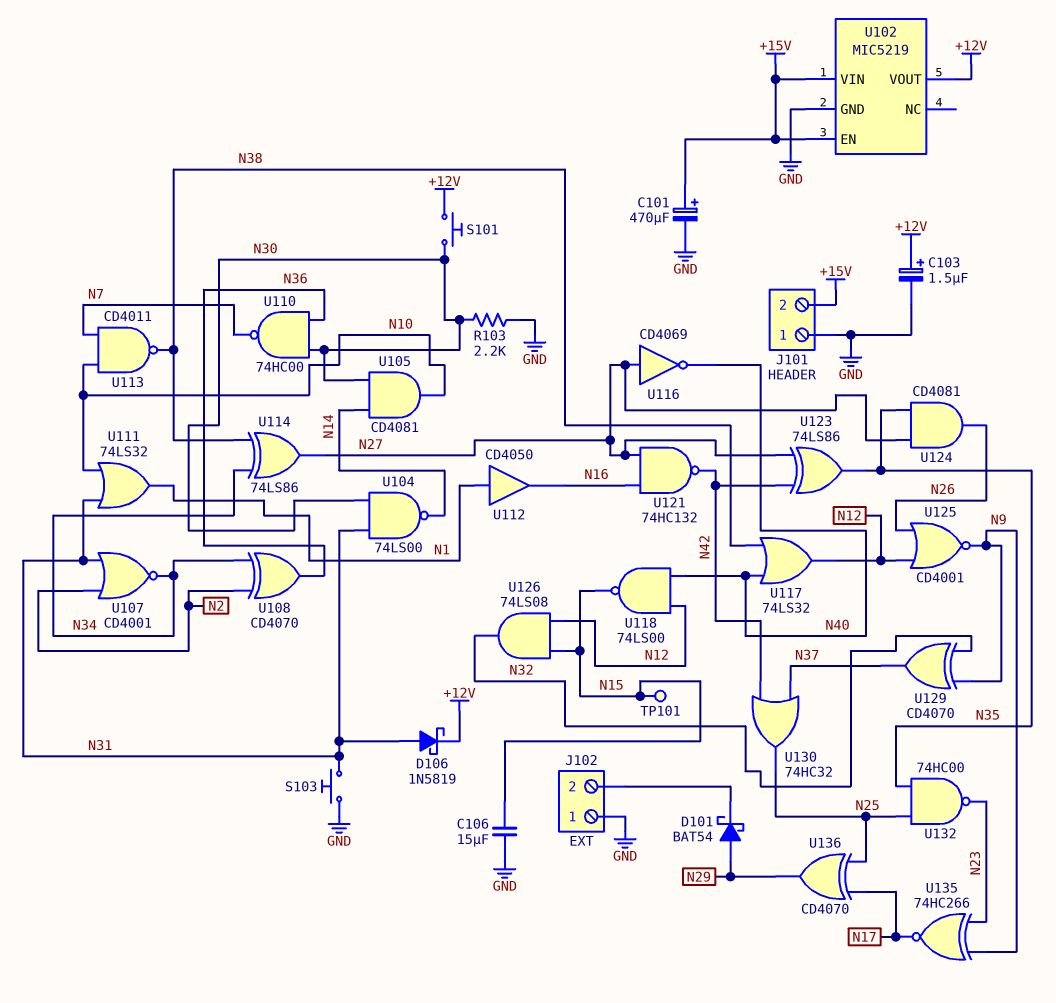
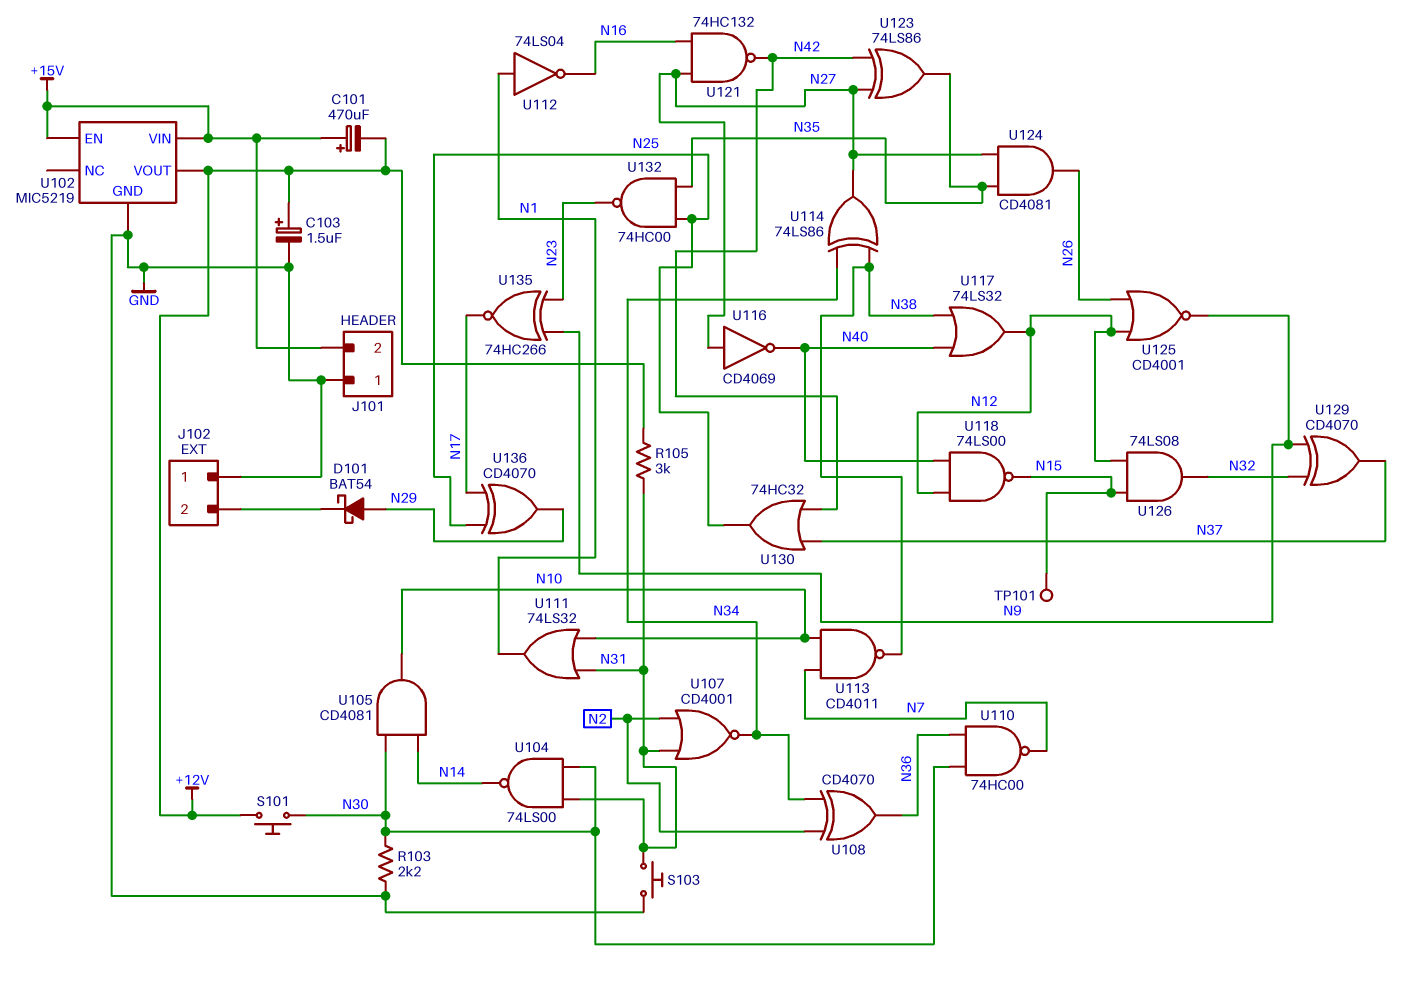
C101: 470uF (plus +15V, minus GND) -> 470uF (plus +15V, minus +12V)
C106: 15uF (GND, N15) -> none
D106: schottky 1N5819 (A N31, K +12V) -> none
R105: none -> 3k (+12V, N31)
U112: buffer CD4050 (in N1, out N16) -> NOT 74LS04 (in N1, out N16)

